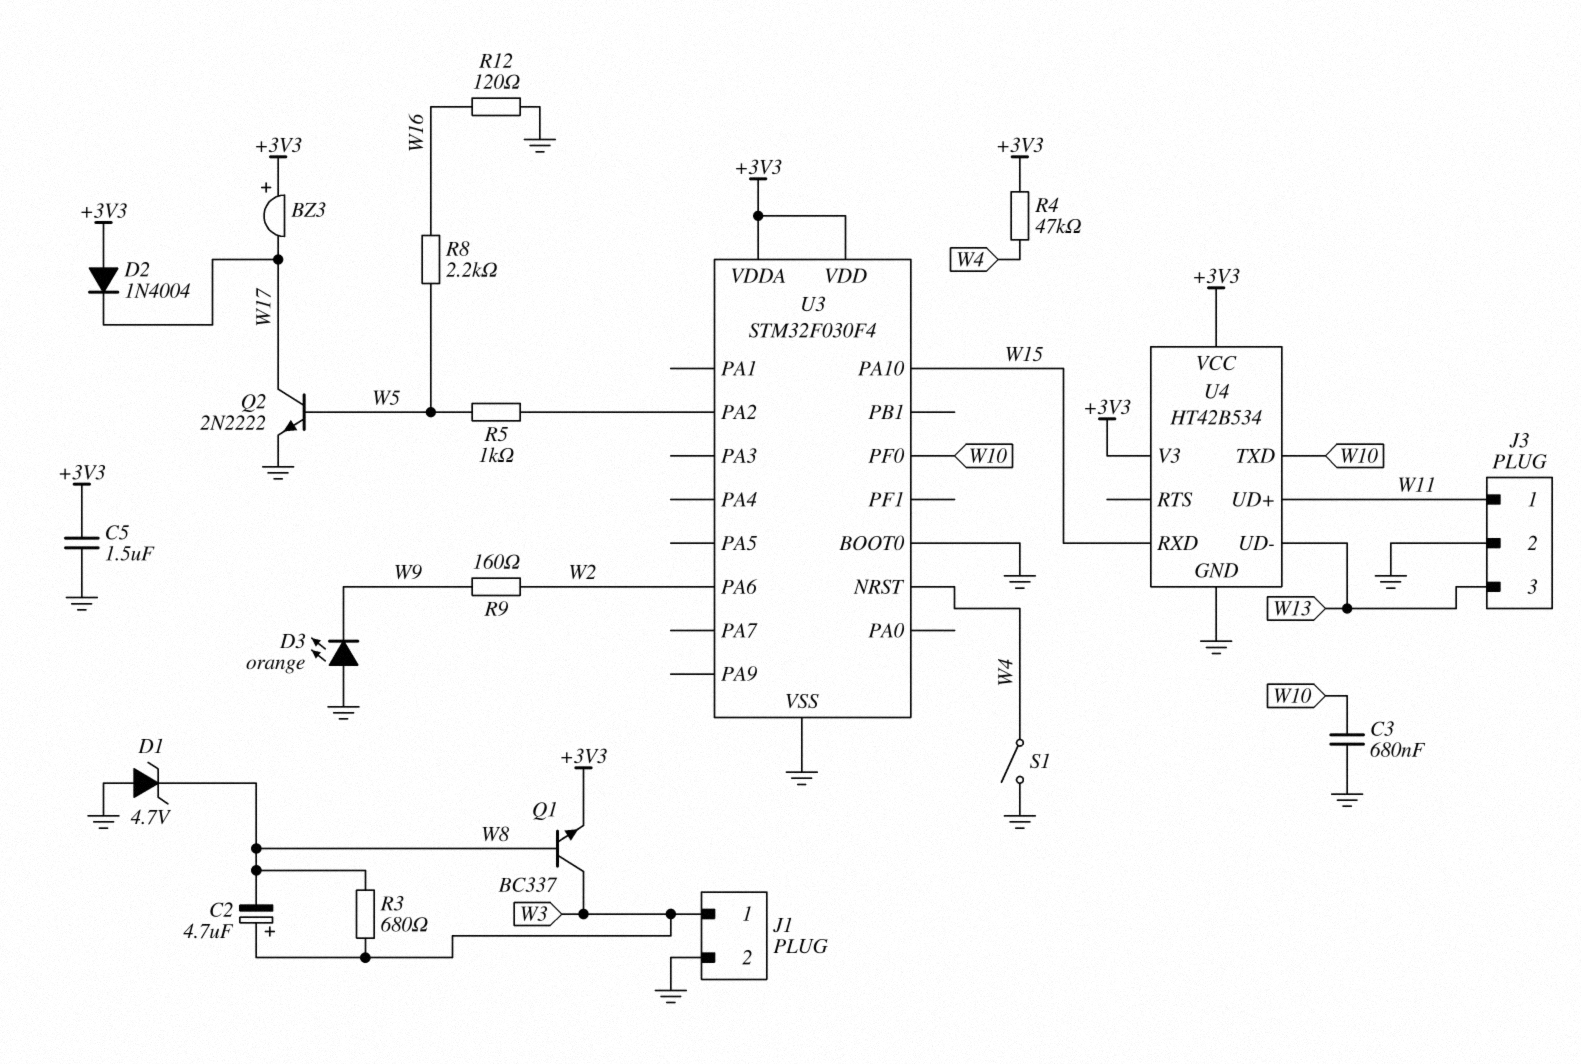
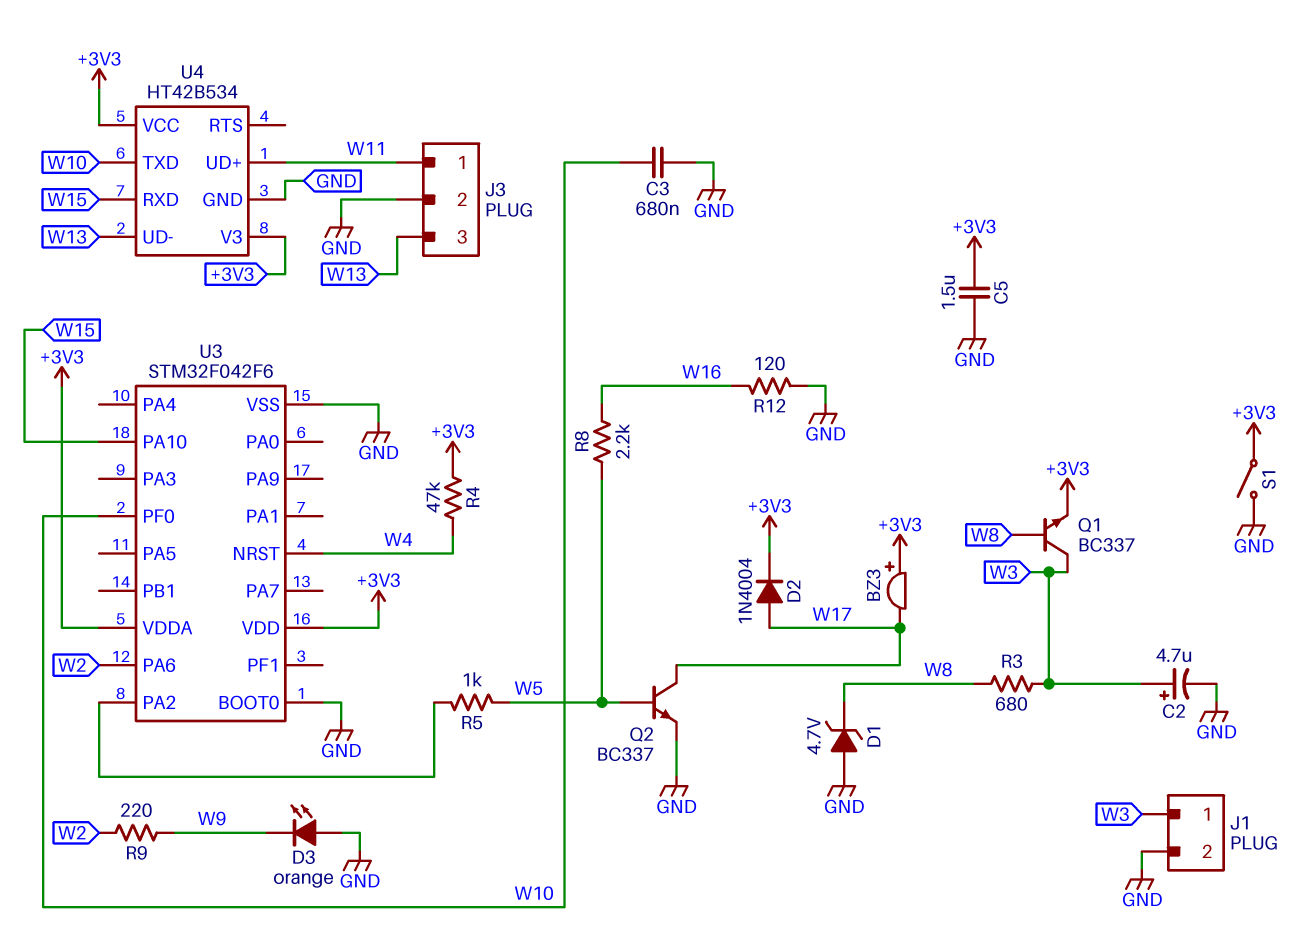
C2: 4.7uF (plus W3, minus W8) -> 4.7uF (plus W3, minus GND)
D2: diode 1N4004 (A +3V3, K W17) -> diode 1N4004 (A W17, K +3V3)
Q2: NPN 2N2222 (B W5, C W17, E GND) -> NPN BC337 (B W5, C W17, E GND)
R9: 160 (W2, W9) -> 220 (W2, W9)
S1: switch (GND, W4) -> switch (+3V3, GND)
U3: STM32F030F4 -> STM32F042F6

